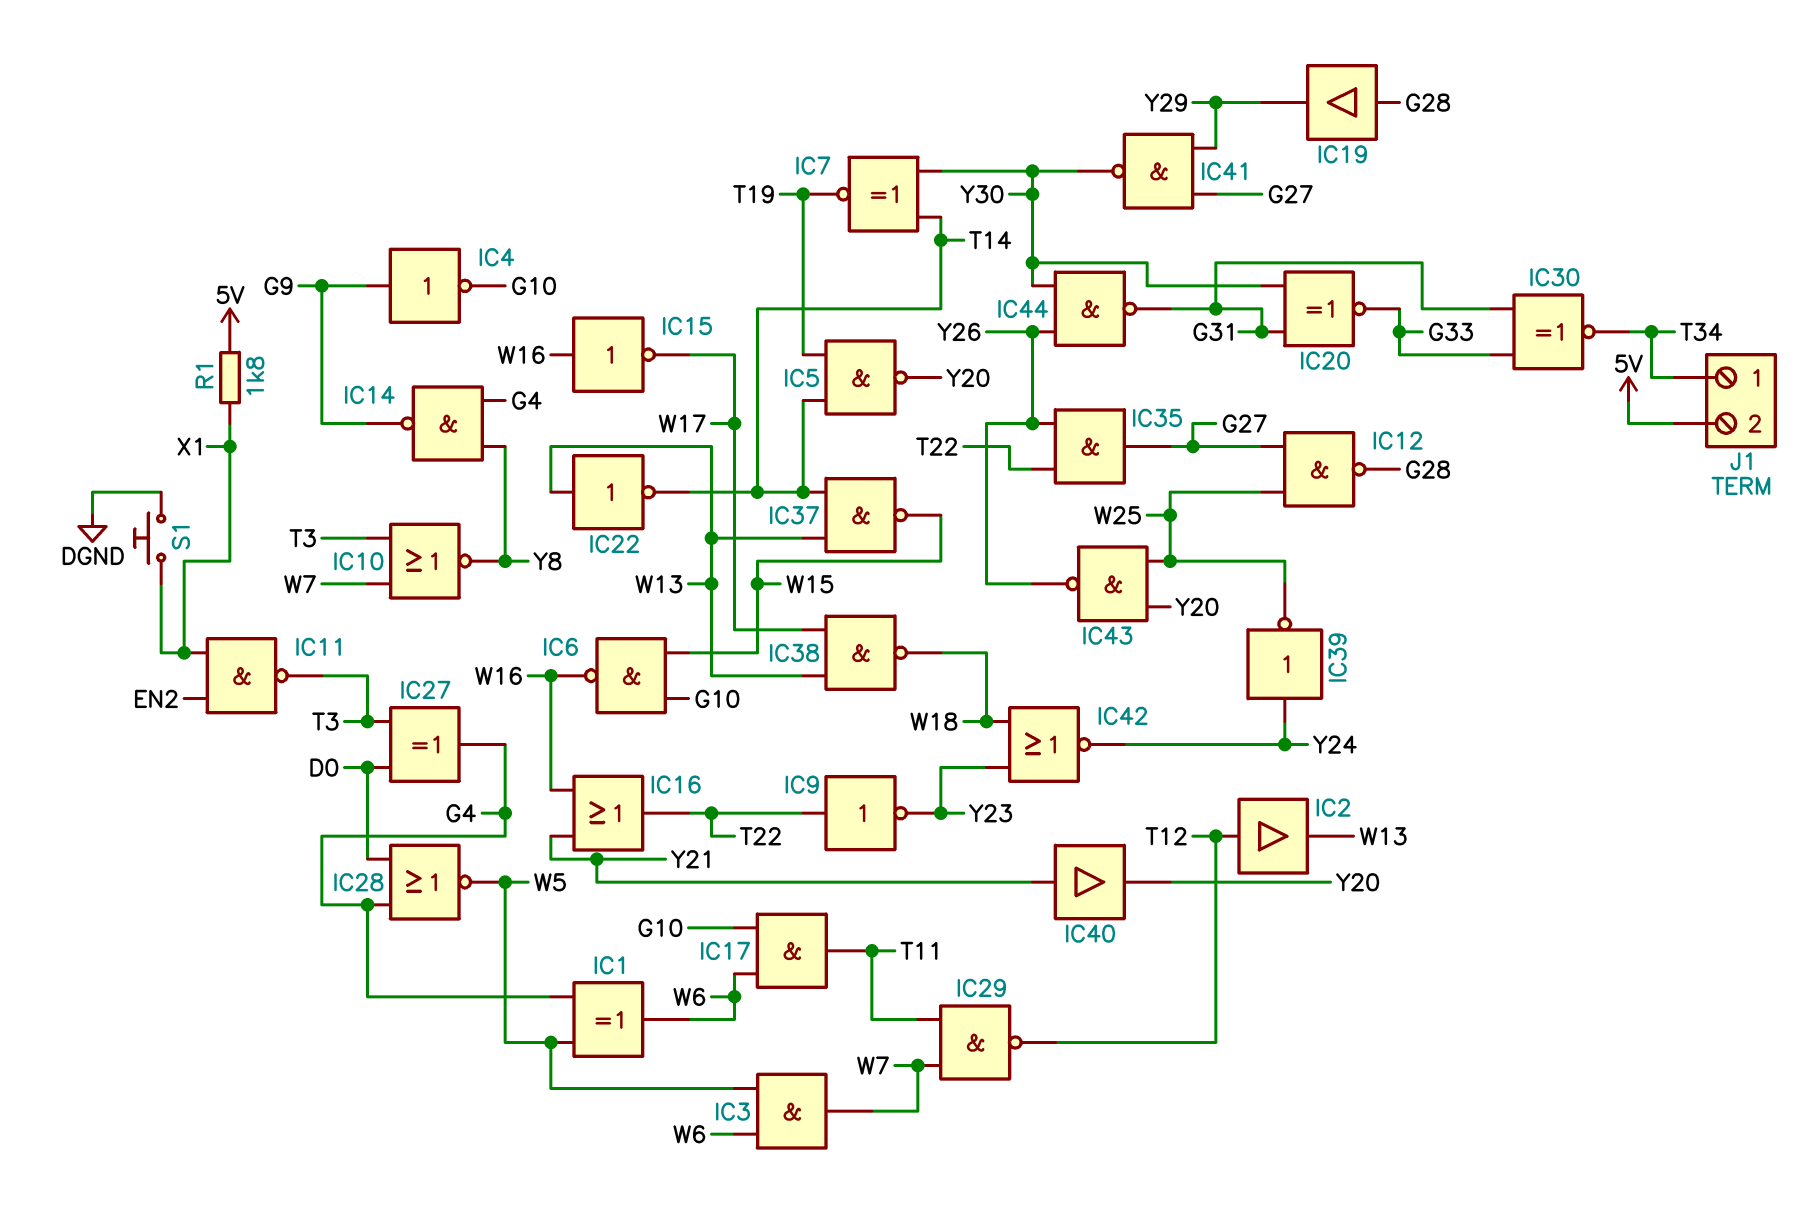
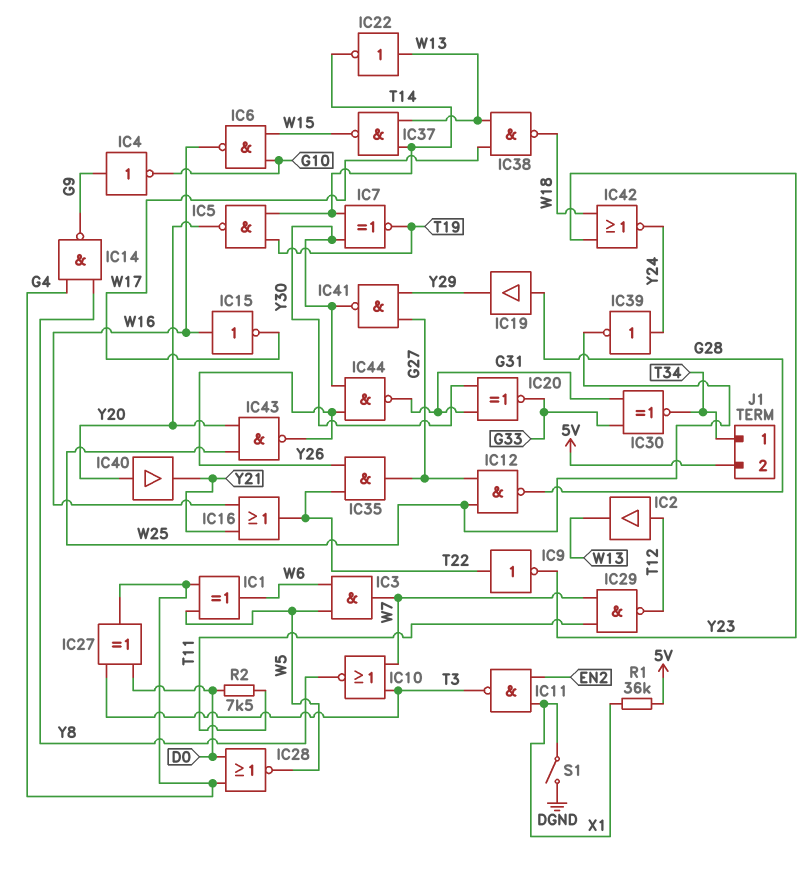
IC17: AND (in G10, in W6, out T11) -> none
IC40: buffer (in Y21, out Y20) -> buffer (in Y20, out Y21)
R1: 1.8k (5V, X1) -> 36k (5V, X1)
R2: none -> 7.5k (D0, T11)
S1: button (DGND, X1) -> switch (DGND, X1)

